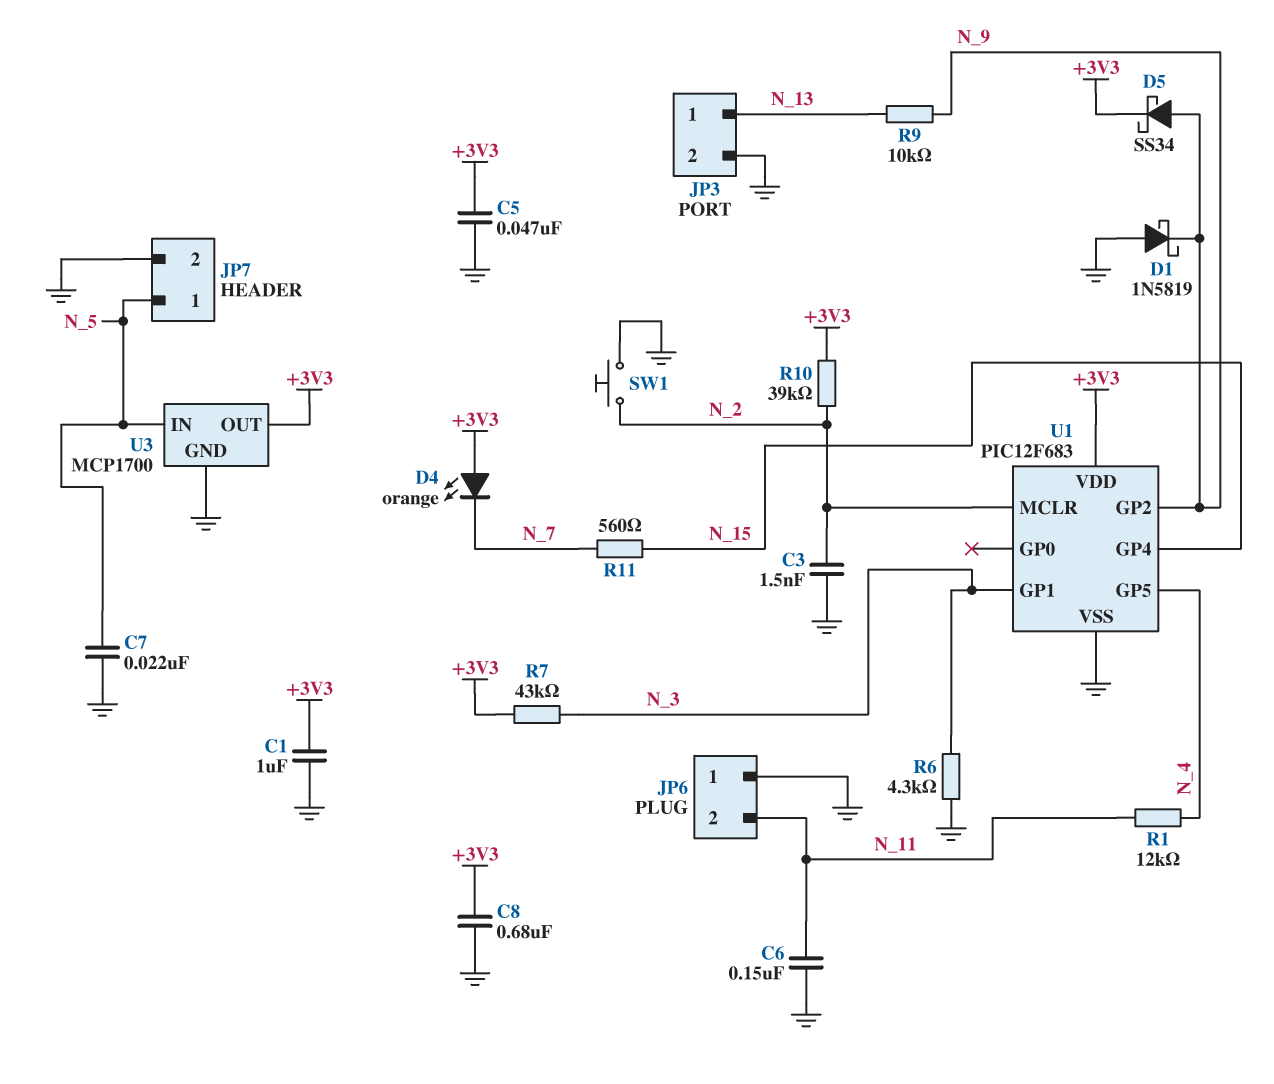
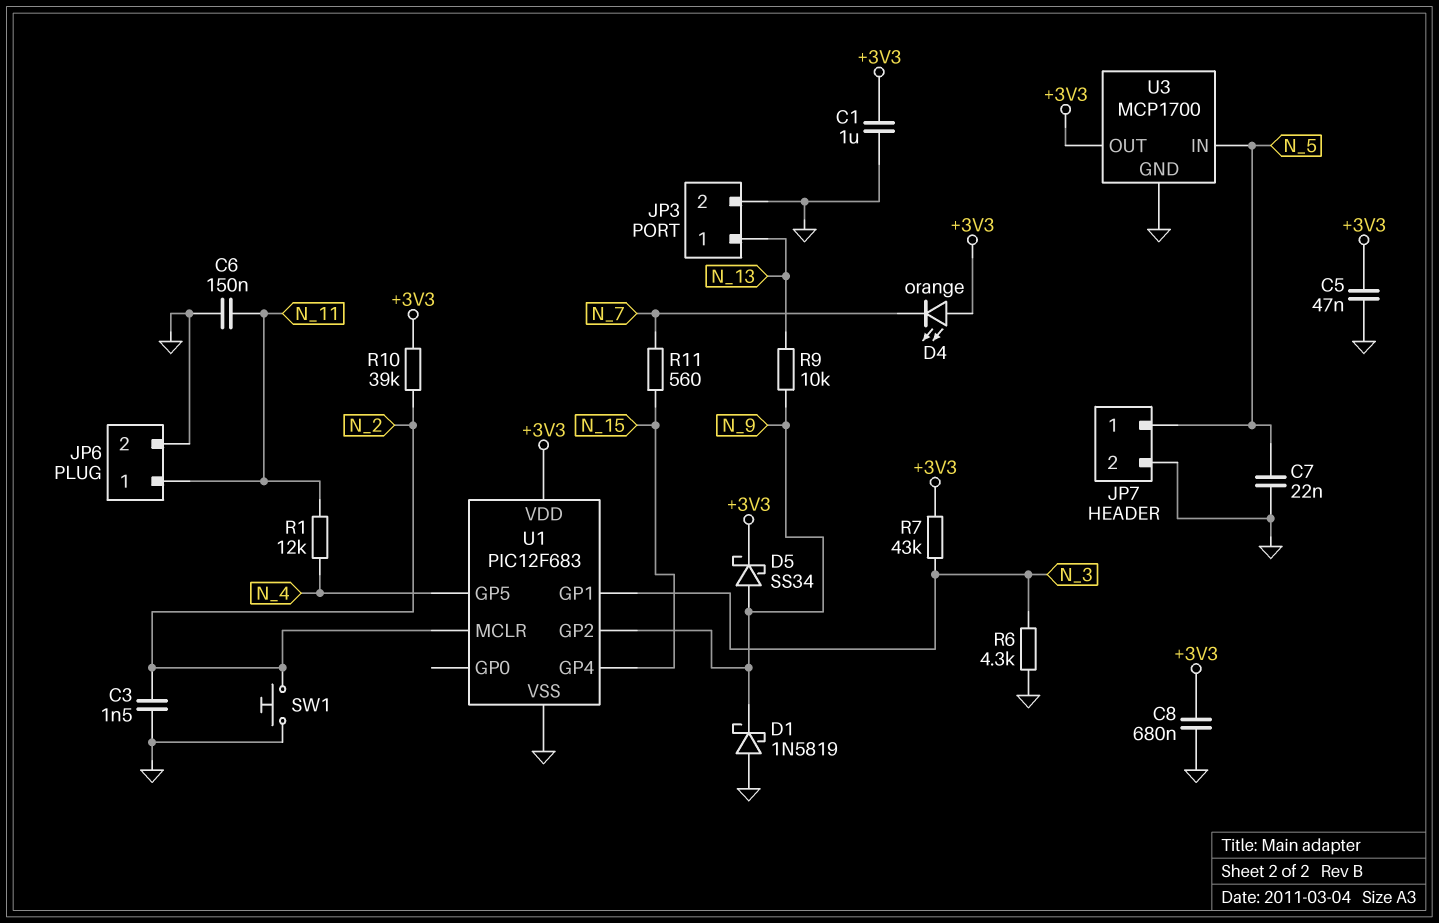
JP6 pin 1: GND -> N_11
JP6 pin 2: N_11 -> GND

